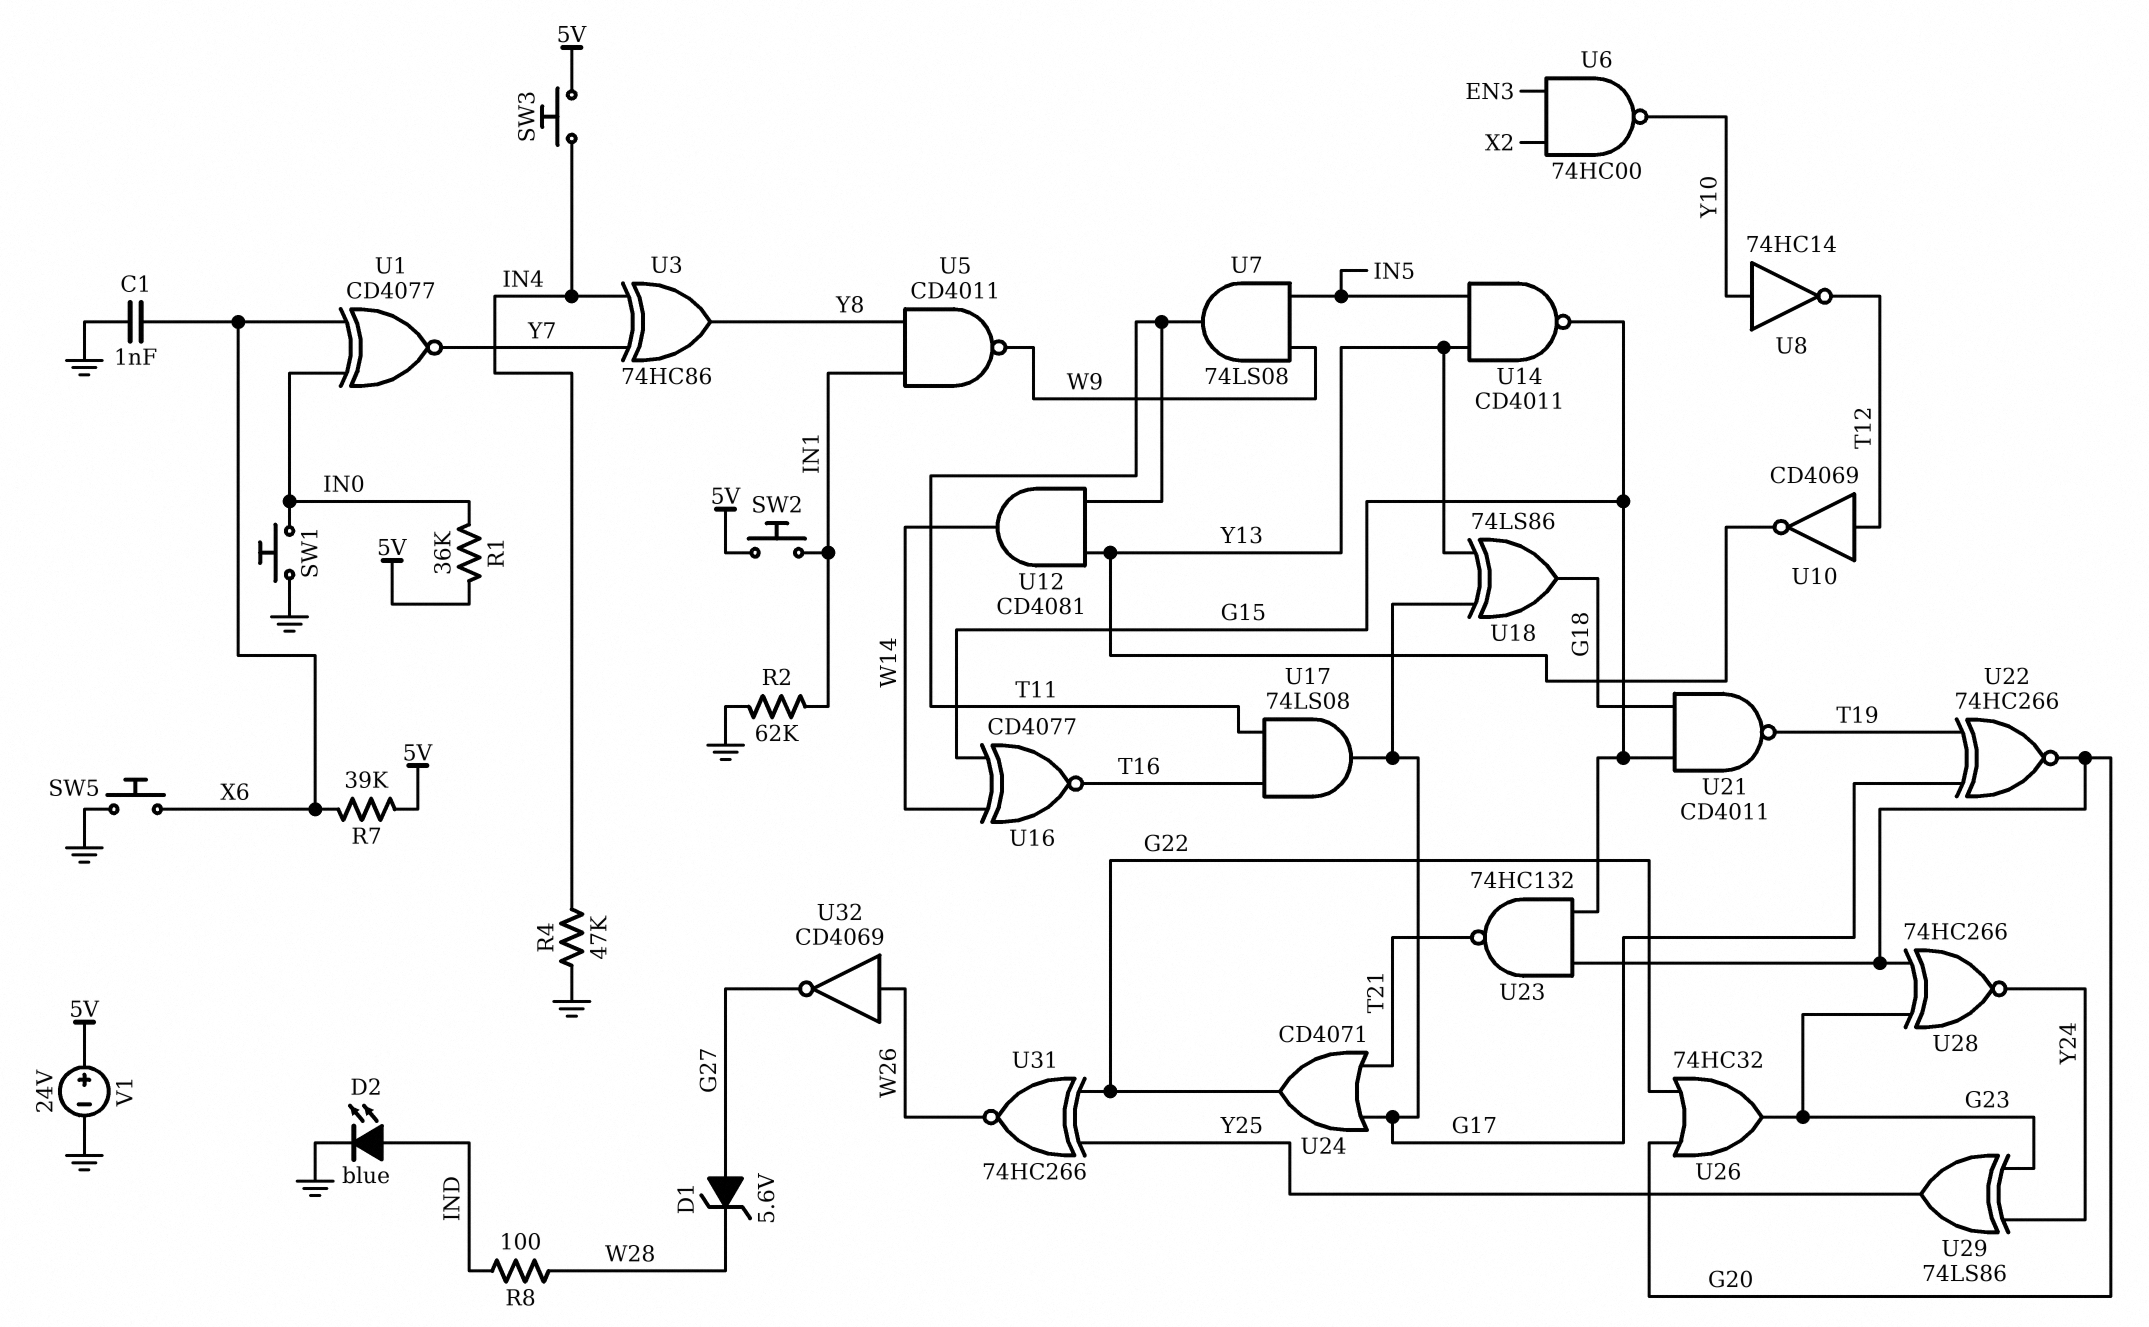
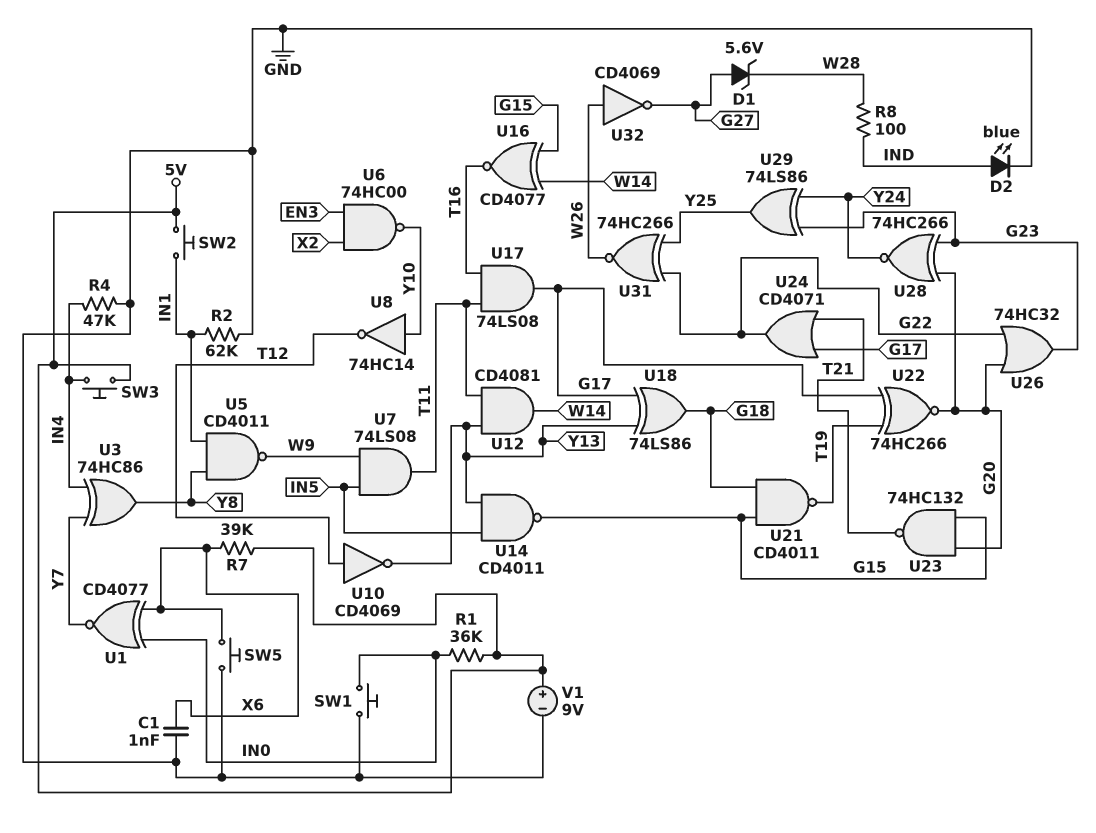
V1: 24V (plus 5V, minus GND) -> 9V (plus 5V, minus GND)

